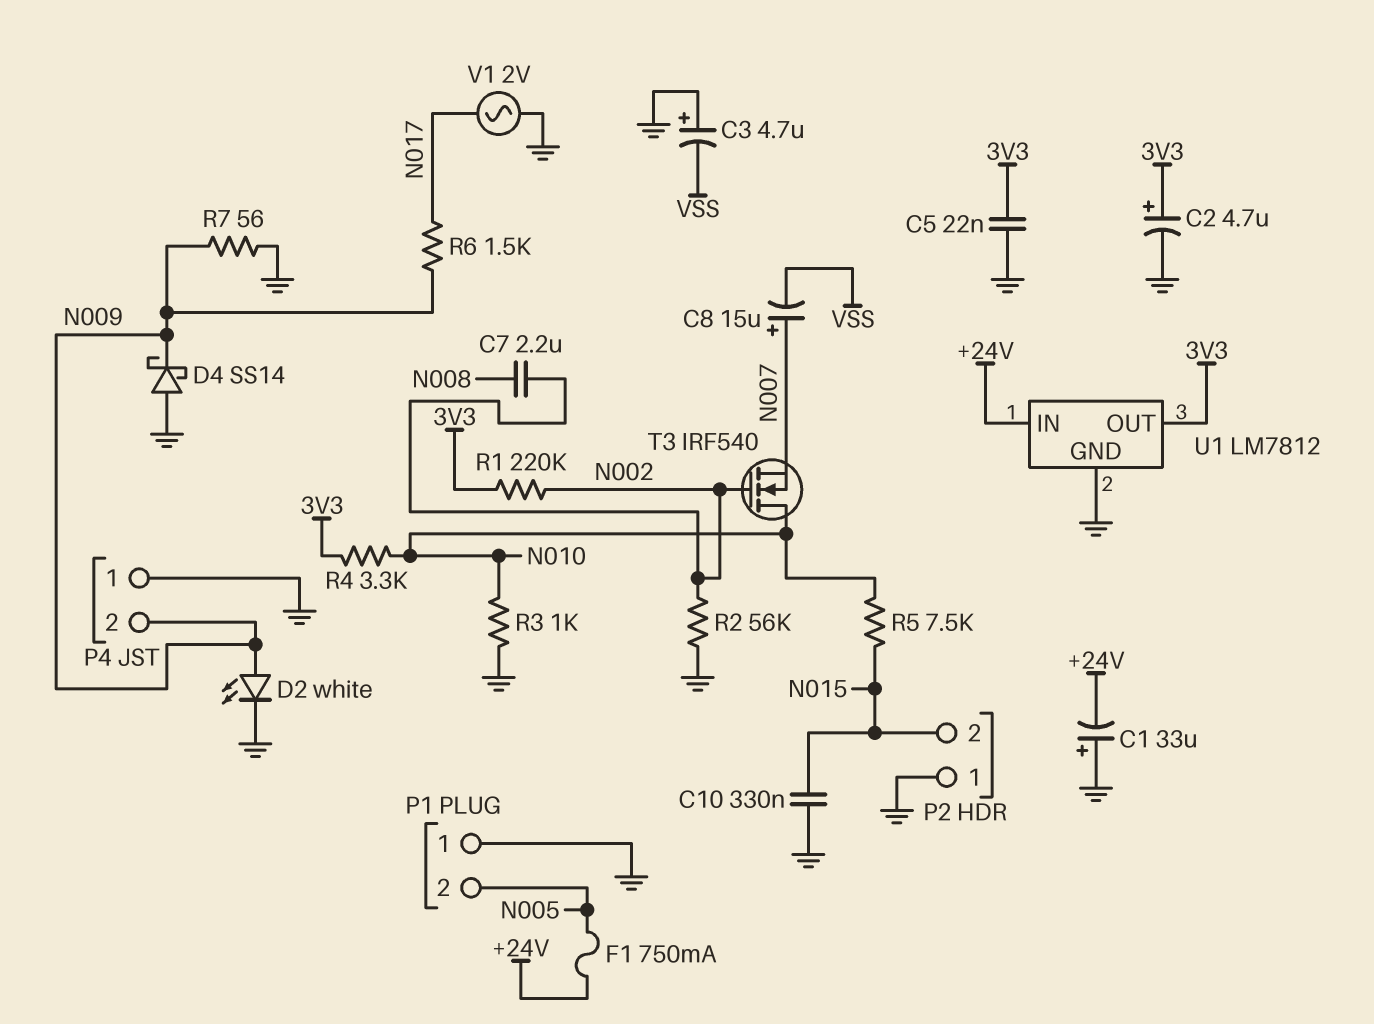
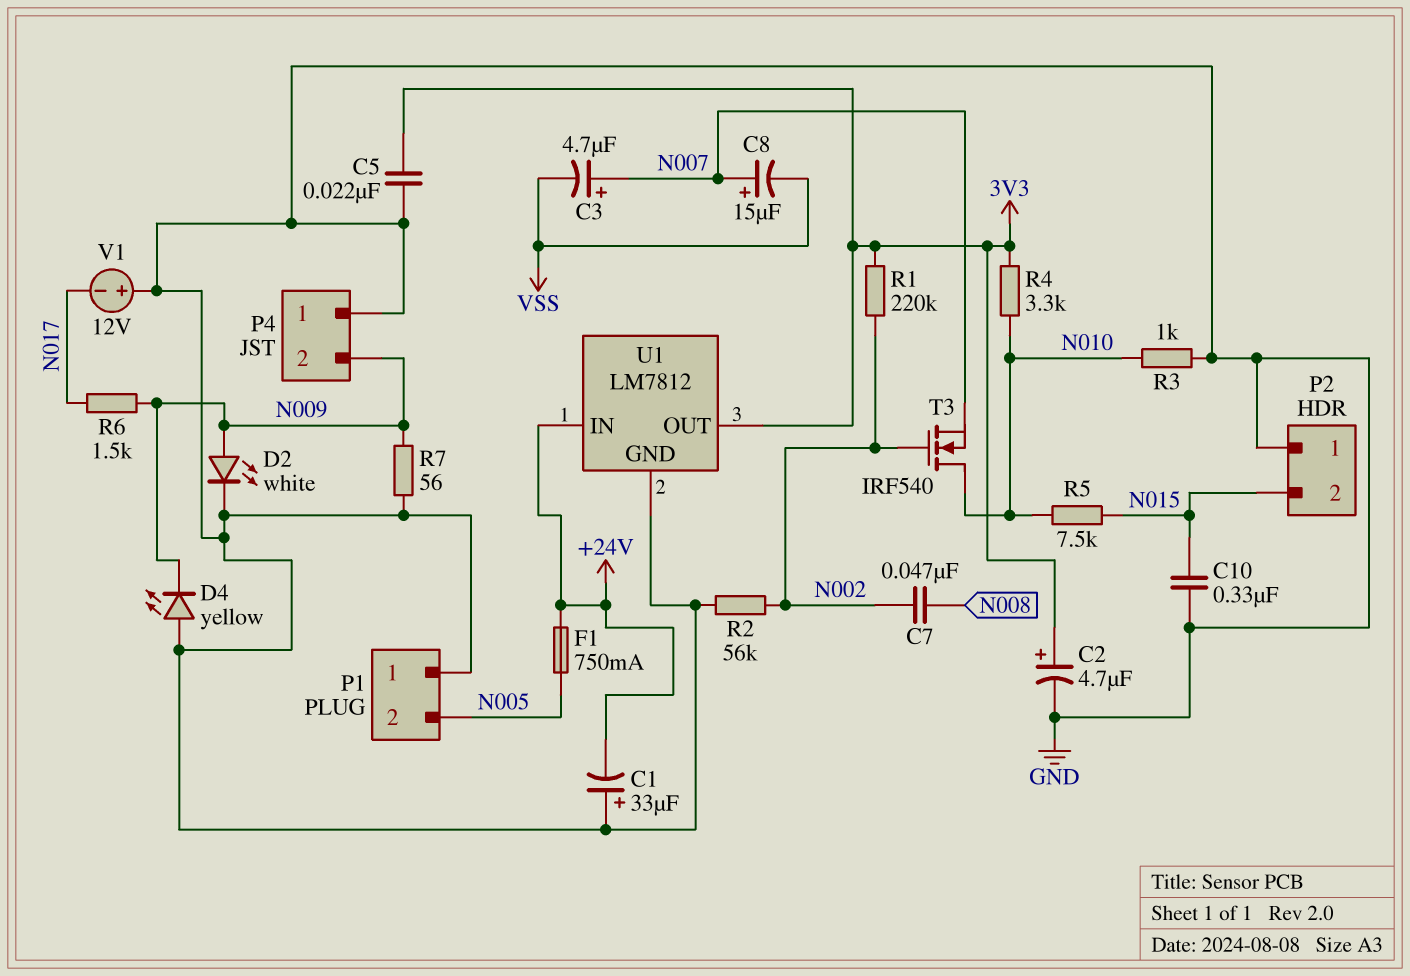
C3: 4.7uF (plus GND, minus VSS) -> 4.7uF (plus N007, minus VSS)
C7: 2.2uF (N002, N008) -> 47nF (N002, N008)
D4: schottky SS14 (A GND, K N009) -> LED yellow (A GND, K N009)
V1: AC 2V (GND, N017) -> 12V (plus GND, minus N017)

